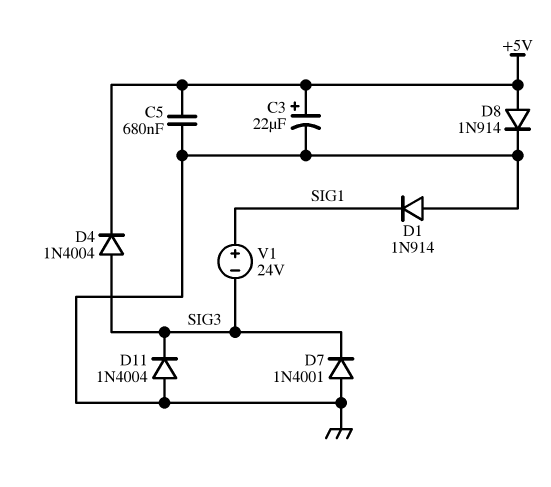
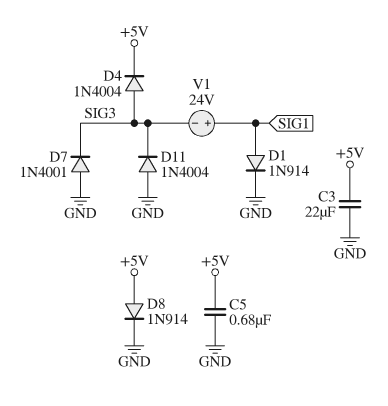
C3: 22uF (plus +5V, minus GND) -> 22uF (+5V, GND)
D1: diode 1N914 (A GND, K SIG1) -> diode 1N914 (A SIG1, K GND)

